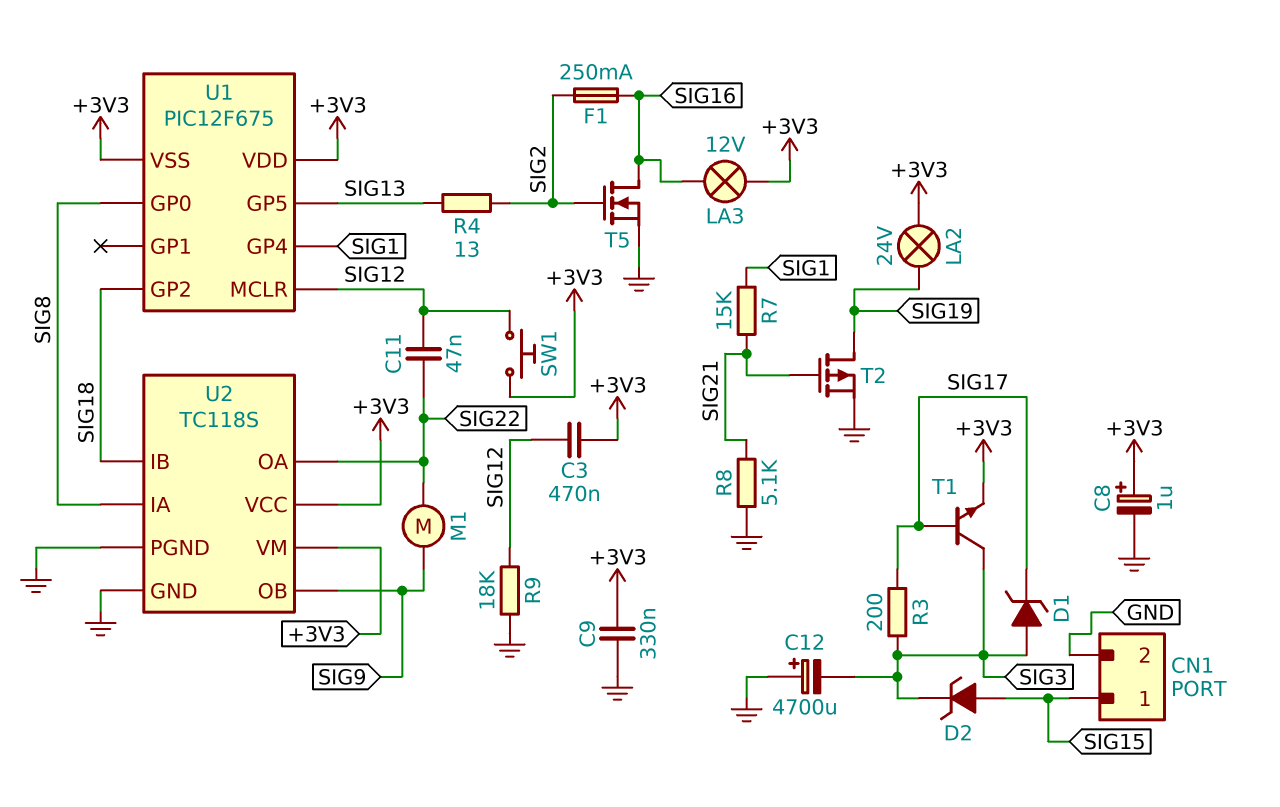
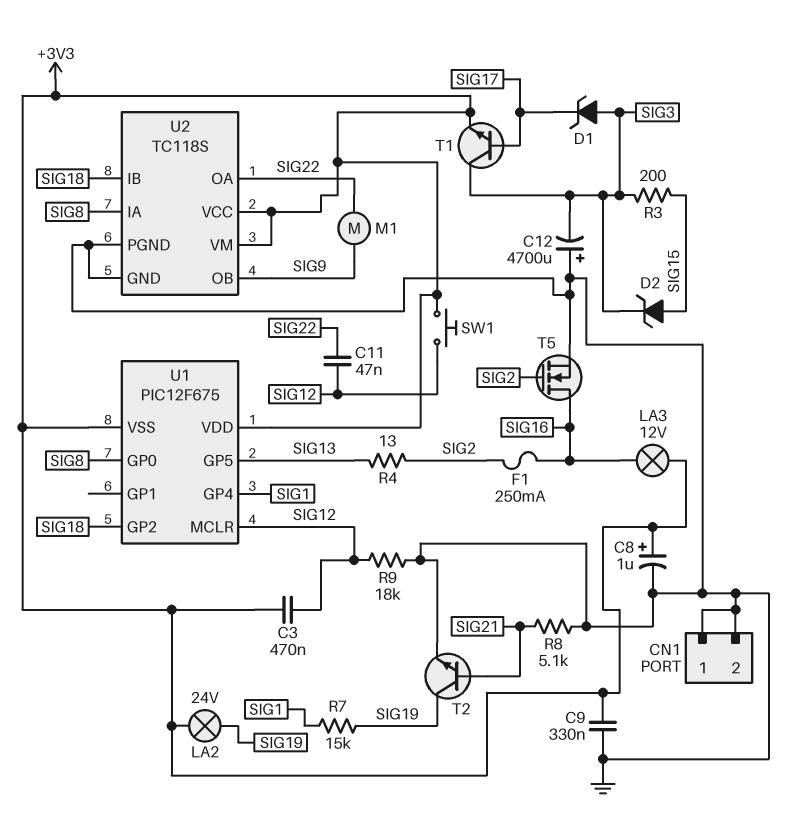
CN1 pin 1: SIG15 -> GND
R3: 200 (SIG3, SIG17) -> 200 (SIG3, SIG15)
R7: 15k (SIG1, SIG21) -> 15k (SIG1, SIG19)
T2: PMOS (G SIG21, D SIG19, S GND) -> NPN (B SIG21, C SIG19, E GND)

